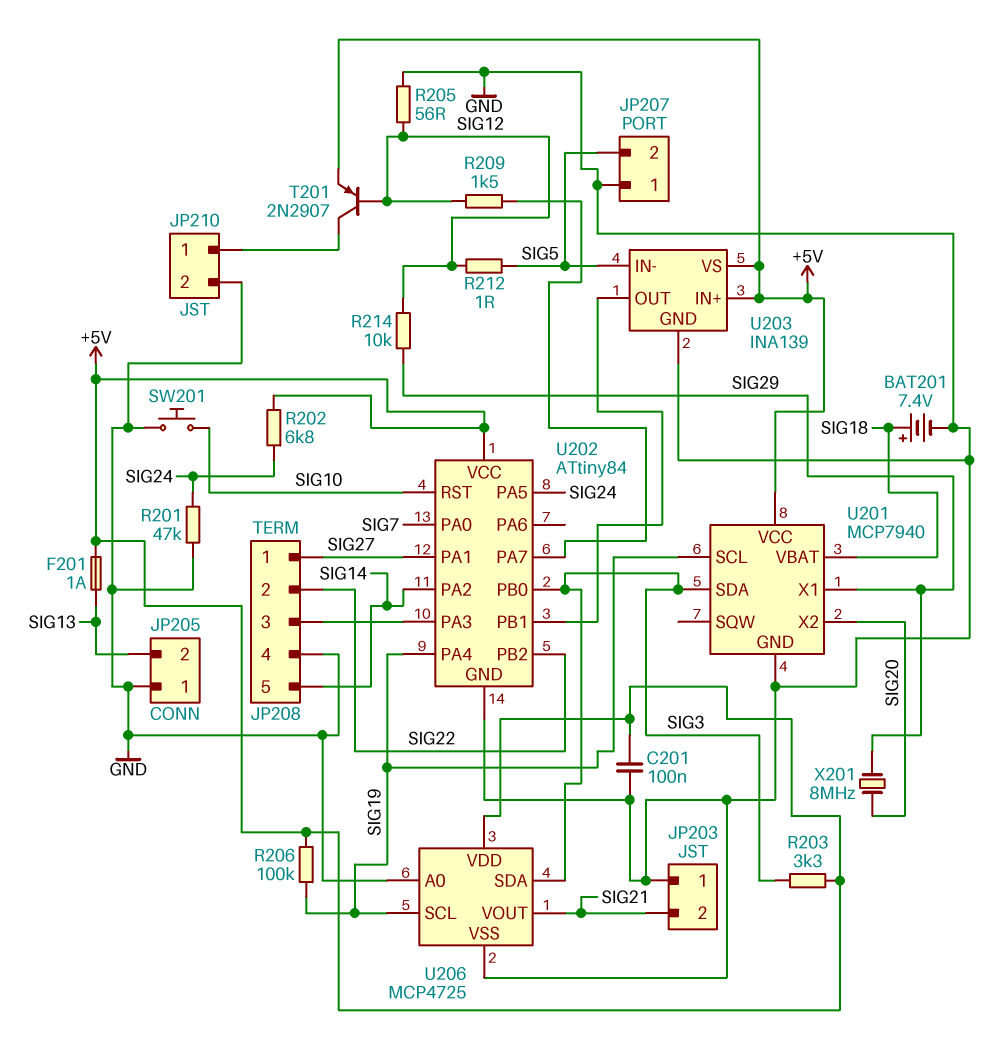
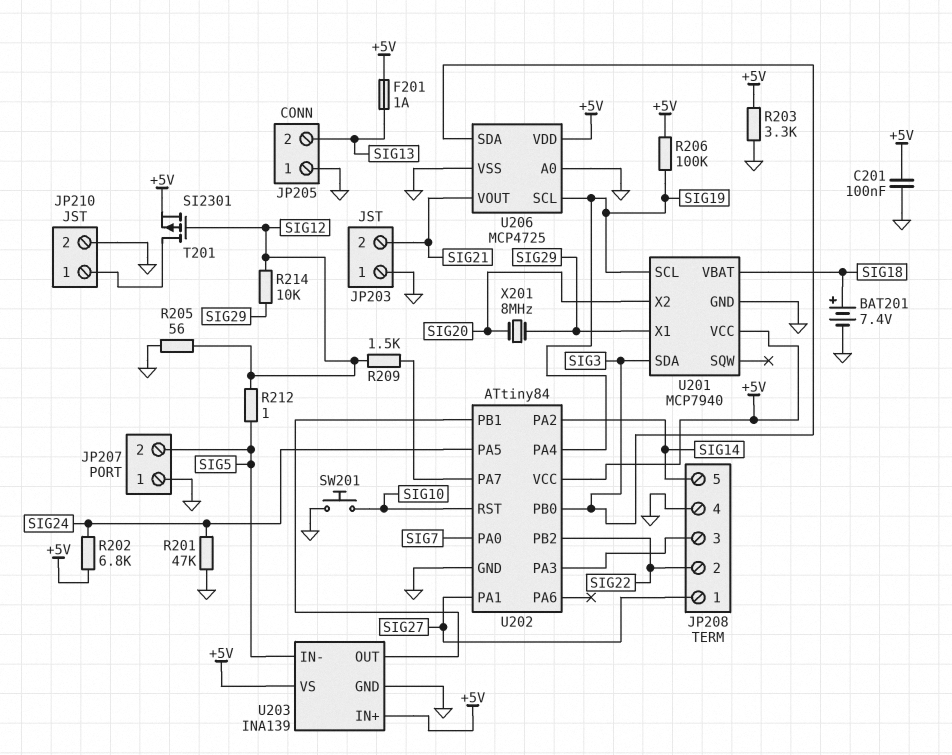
R203: 3.3k (+5V, SIG3) -> 3.3k (+5V, GND)
T201: PNP 2N2907 (B SIG12, C JP210/1, E +5V) -> PMOS SI2301 (G SIG12, D JP210/1, S +5V)

